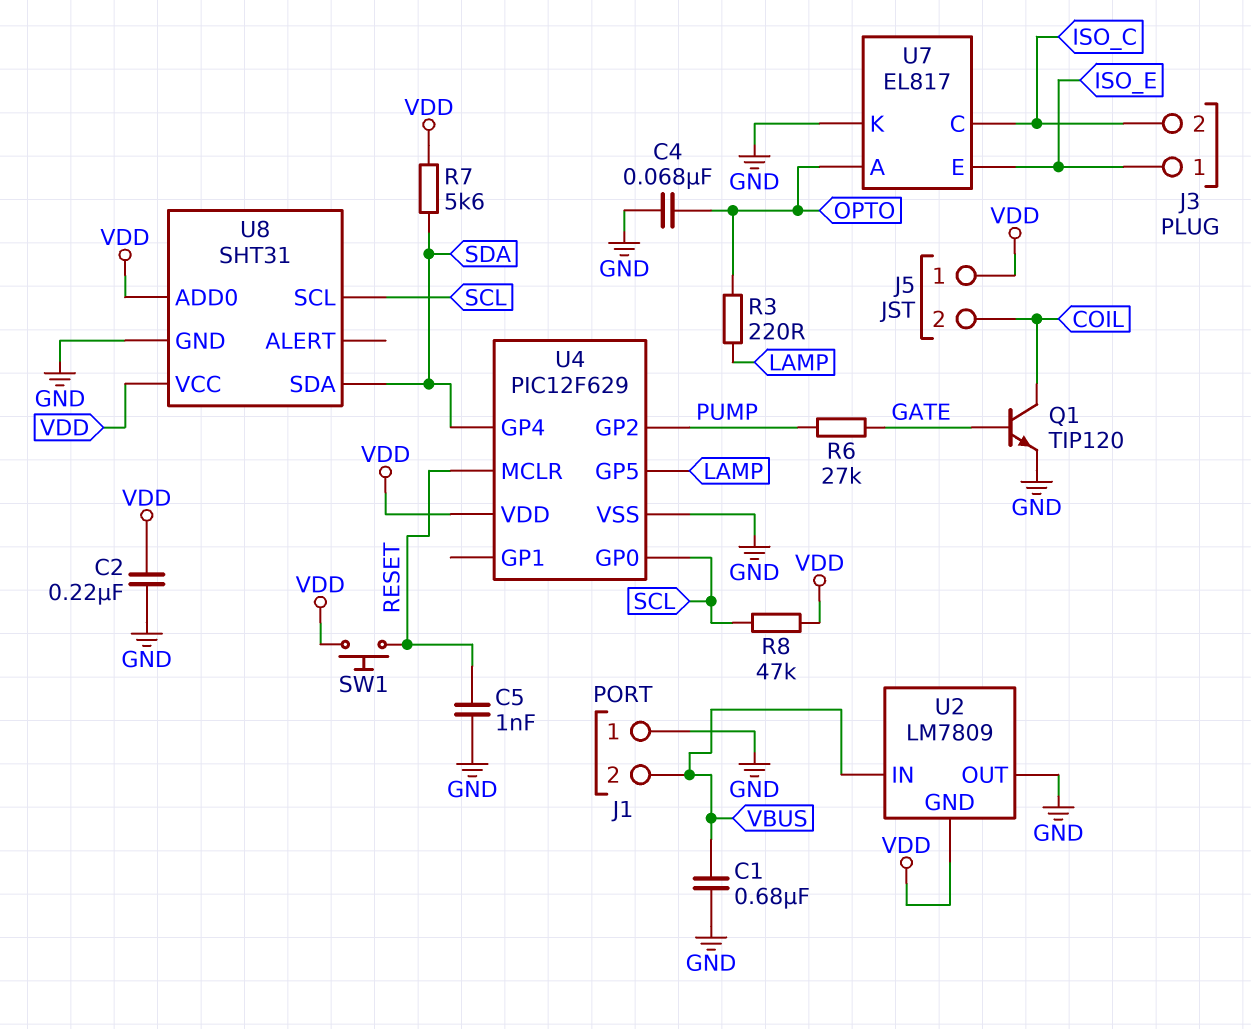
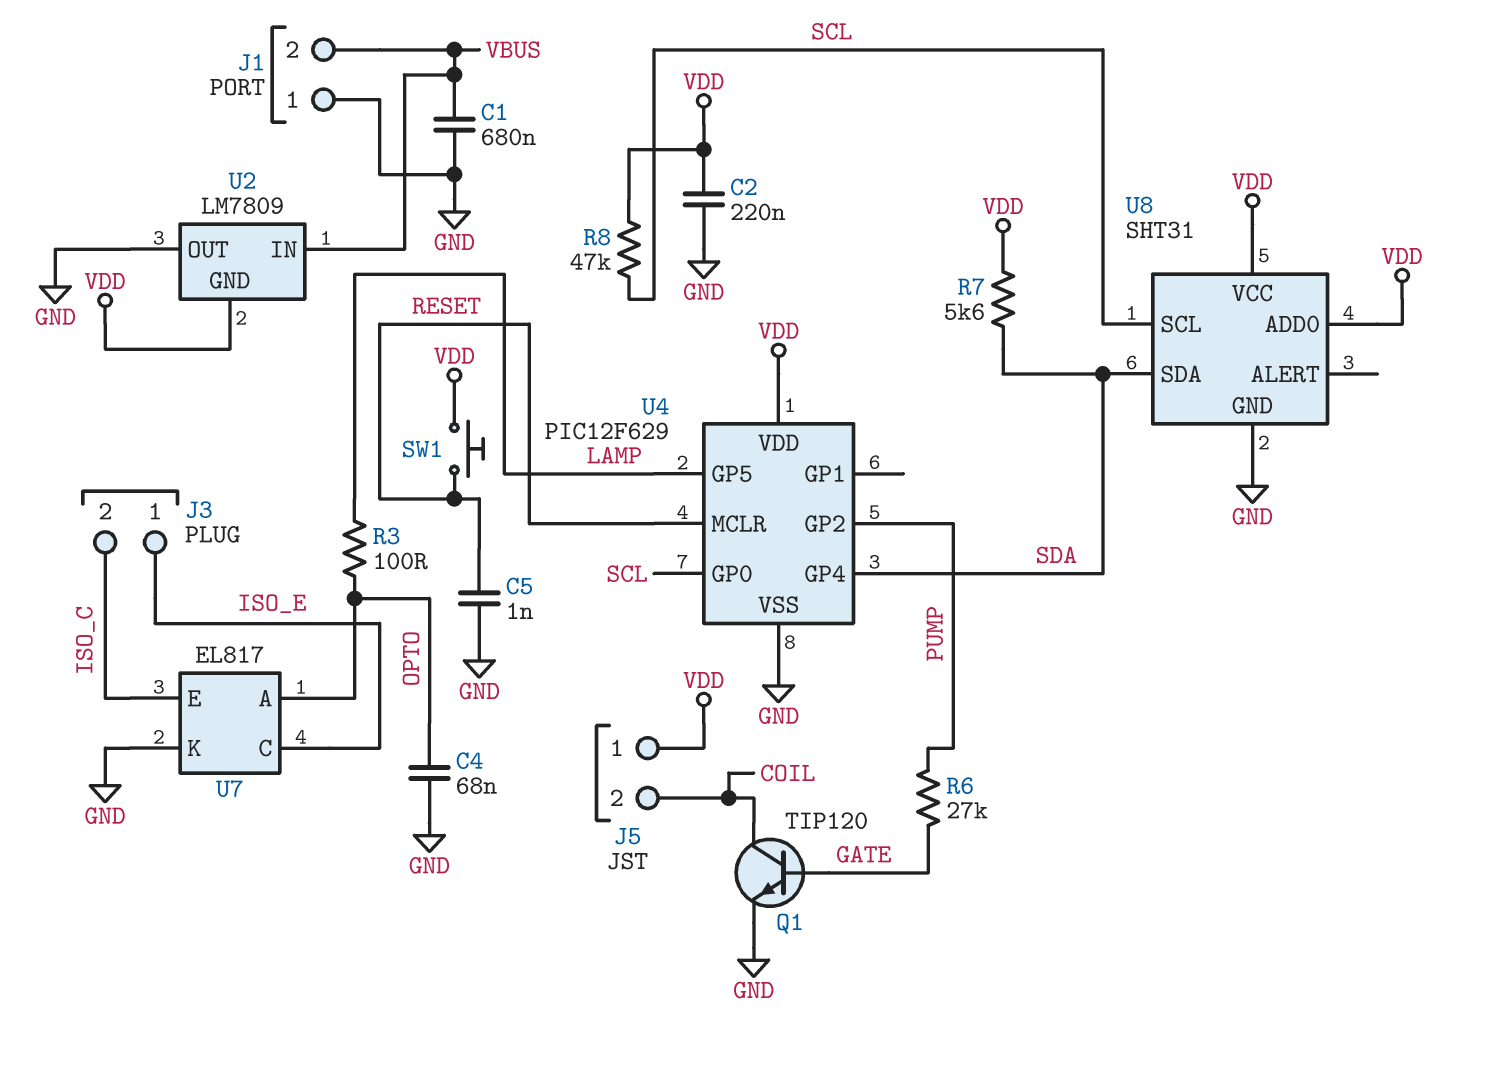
R3: 220 (LAMP, OPTO) -> 100 (LAMP, OPTO)
U7 pin C: ISO_C -> ISO_E
U7 pin E: ISO_E -> ISO_C

